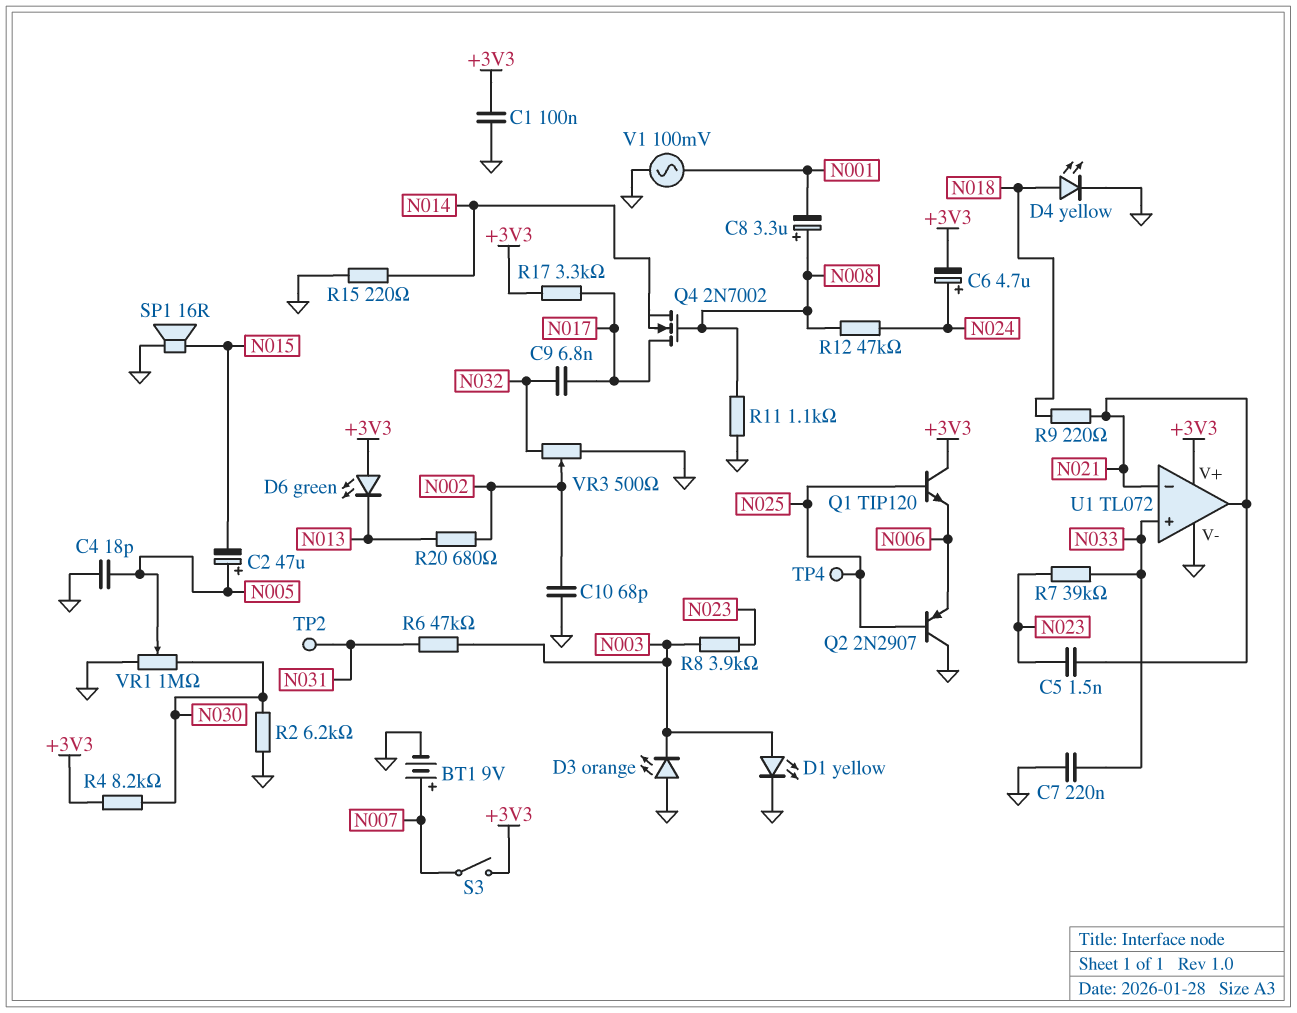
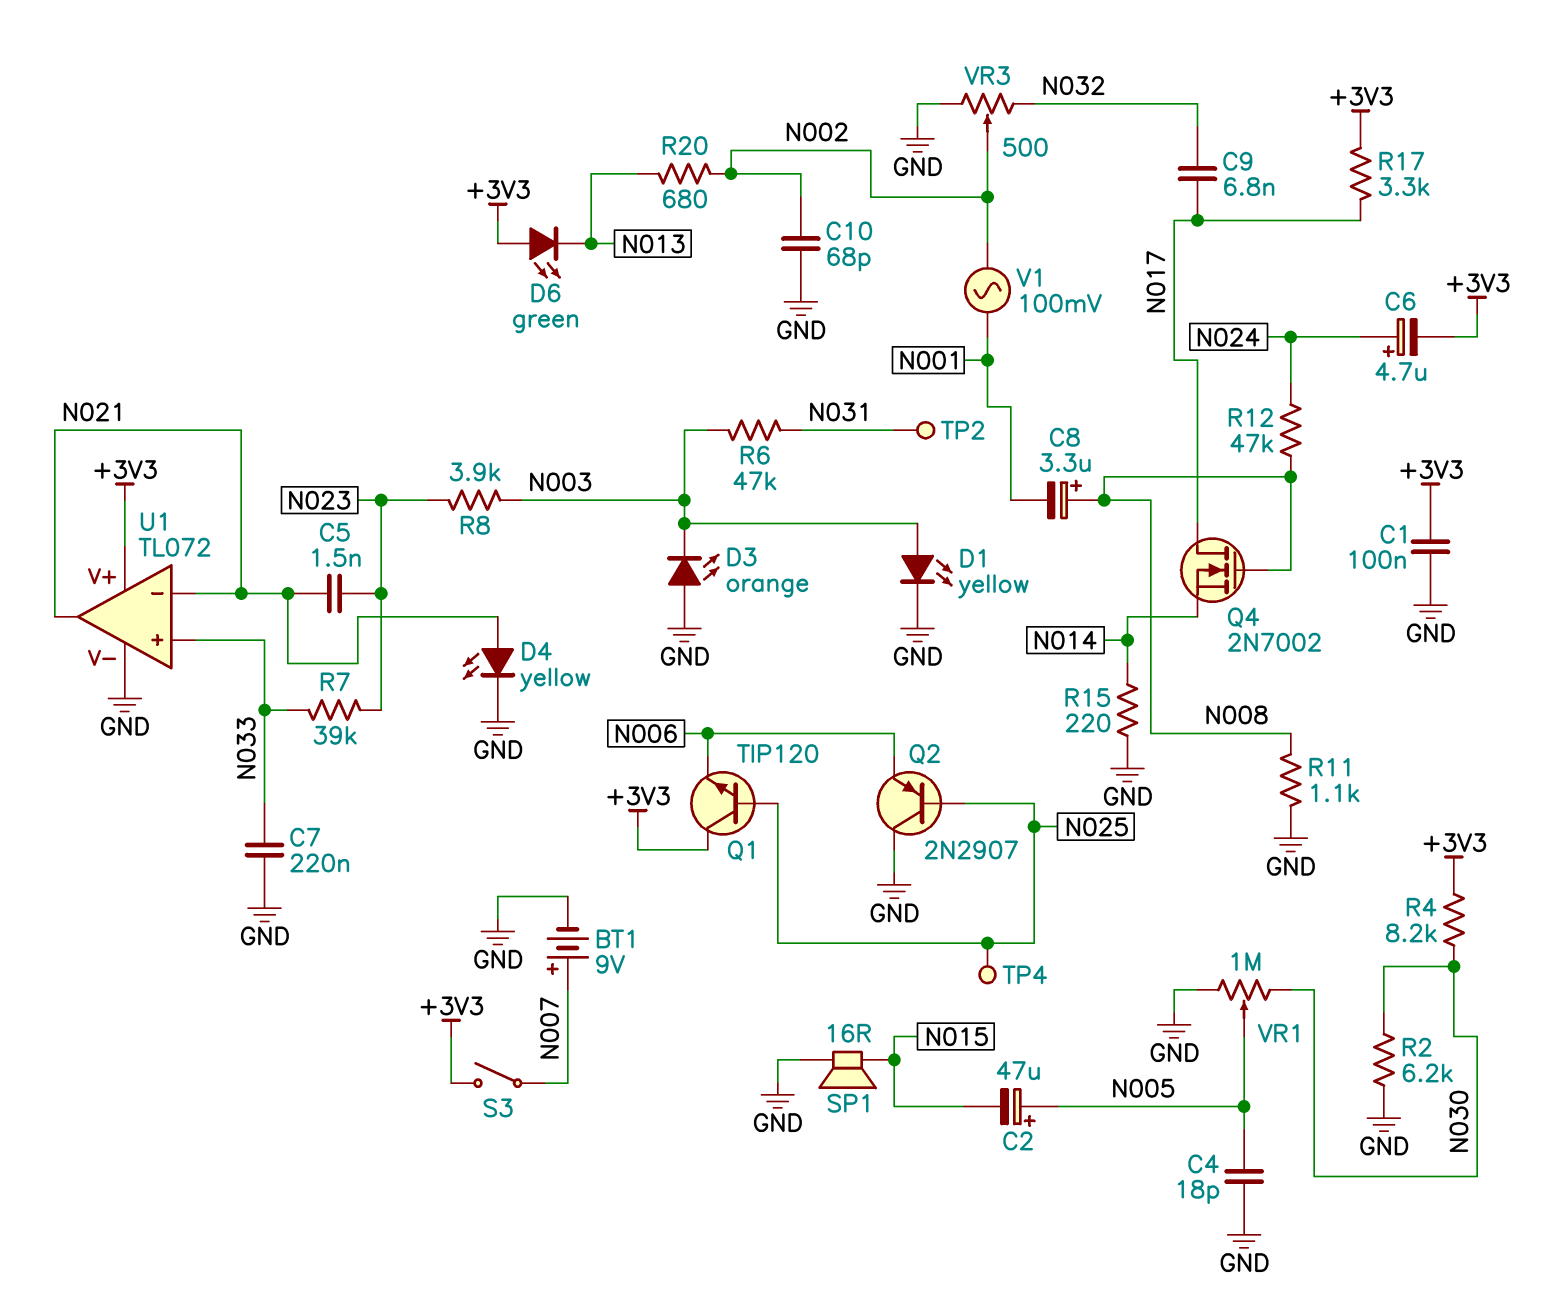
D4: LED yellow (A N018, K GND) -> LED yellow (A N021, K GND)
R9: 220 (N018, N021) -> none
V1: AC 100mV (GND, N001) -> AC 100mV (N001, N002)

